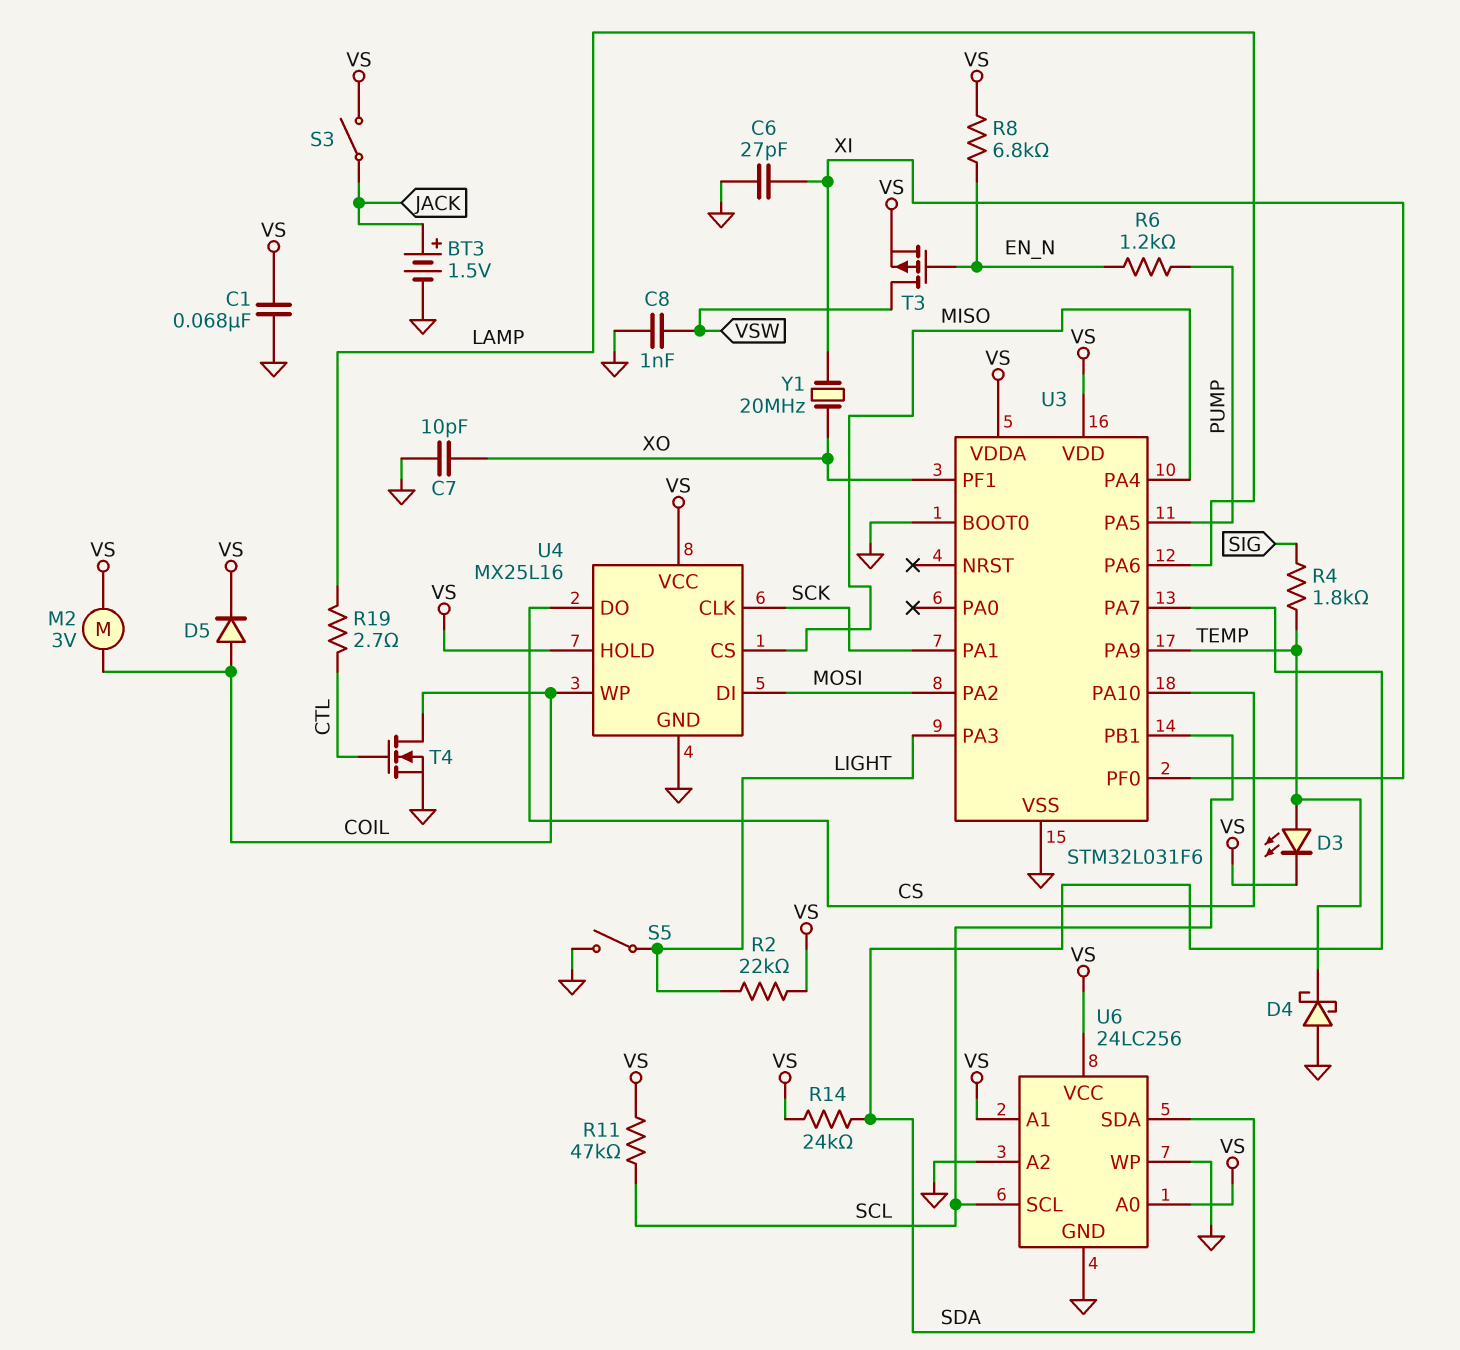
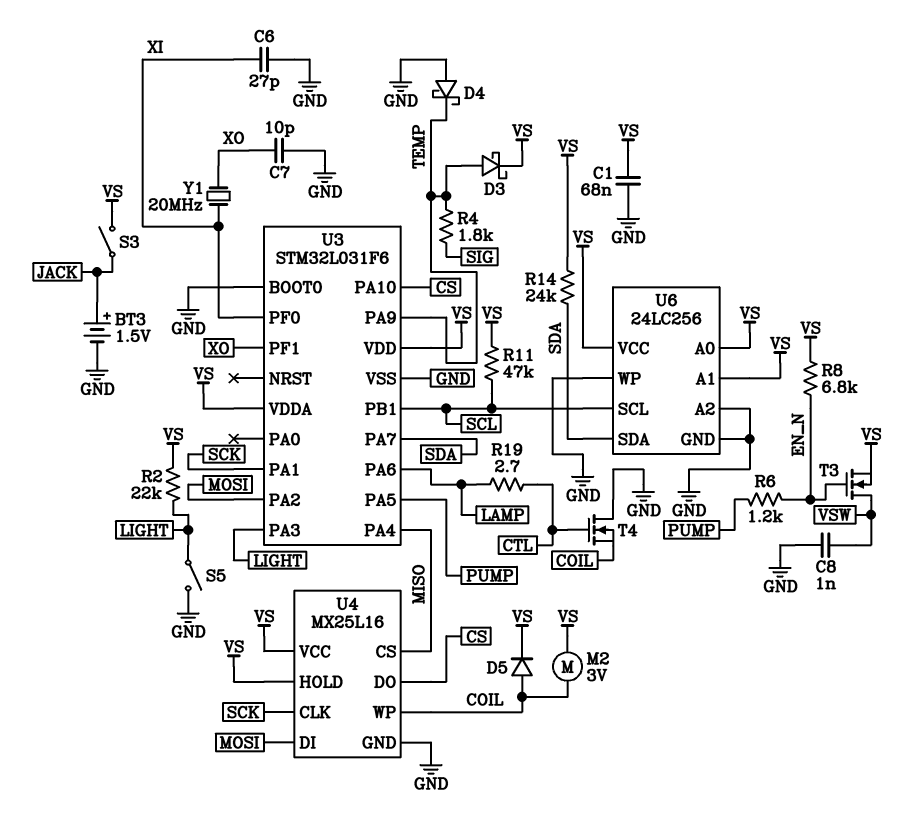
D3: LED (A TEMP, K VS) -> schottky (A TEMP, K VS)
T3: PMOS (G EN_N, D VSW, S VS) -> NMOS (G EN_N, D VSW, S VS)
T4: NMOS (G CTL, D COIL, S GND) -> NMOS (G CTL, D GND, S COIL)

